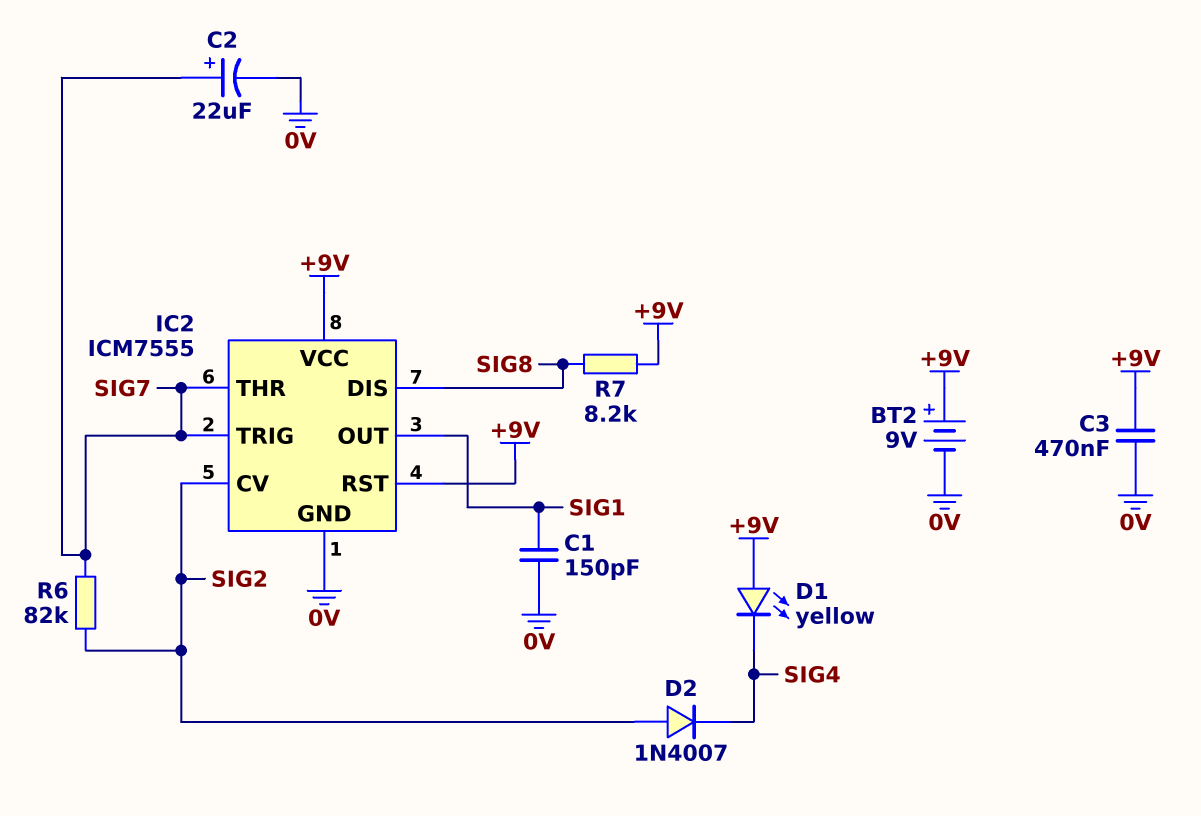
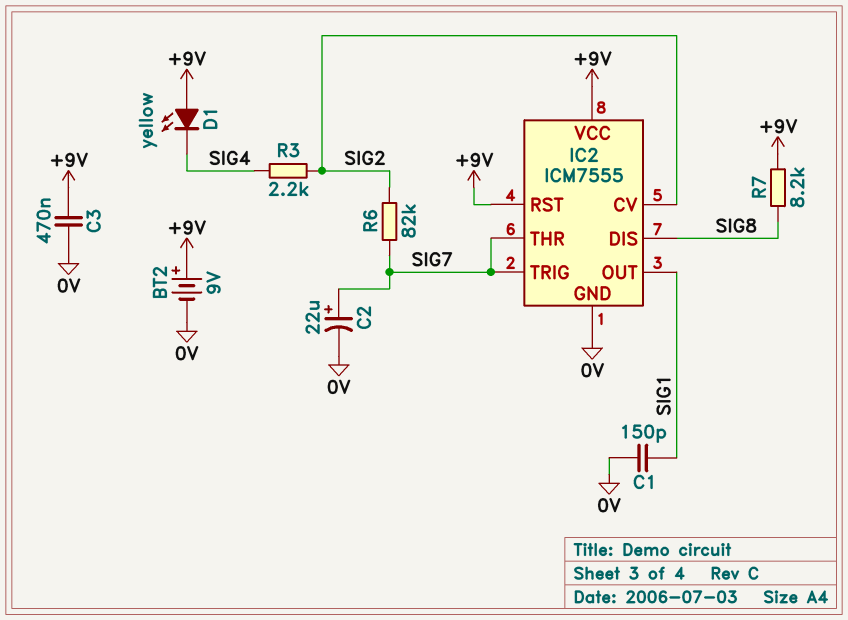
D2: diode 1N4007 (A SIG2, K SIG4) -> none
R3: none -> 2.2k (SIG2, SIG4)

